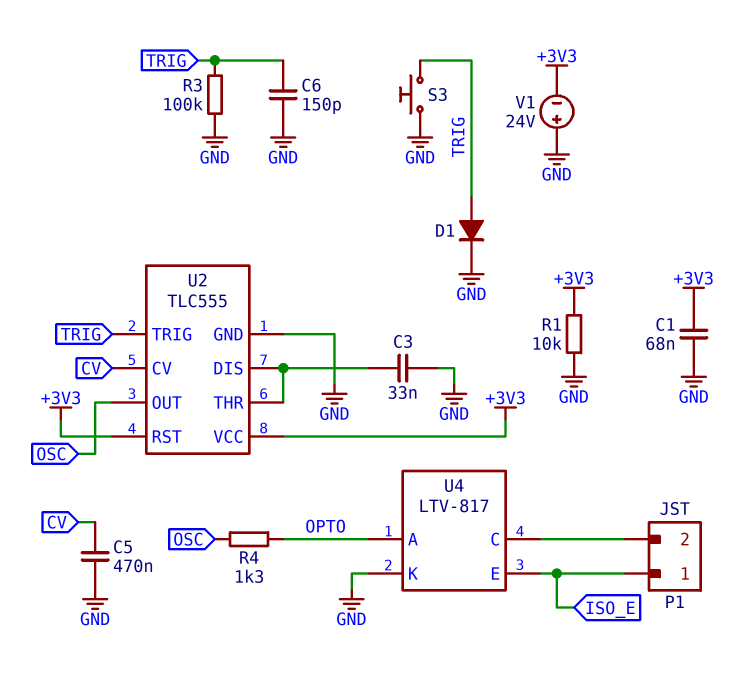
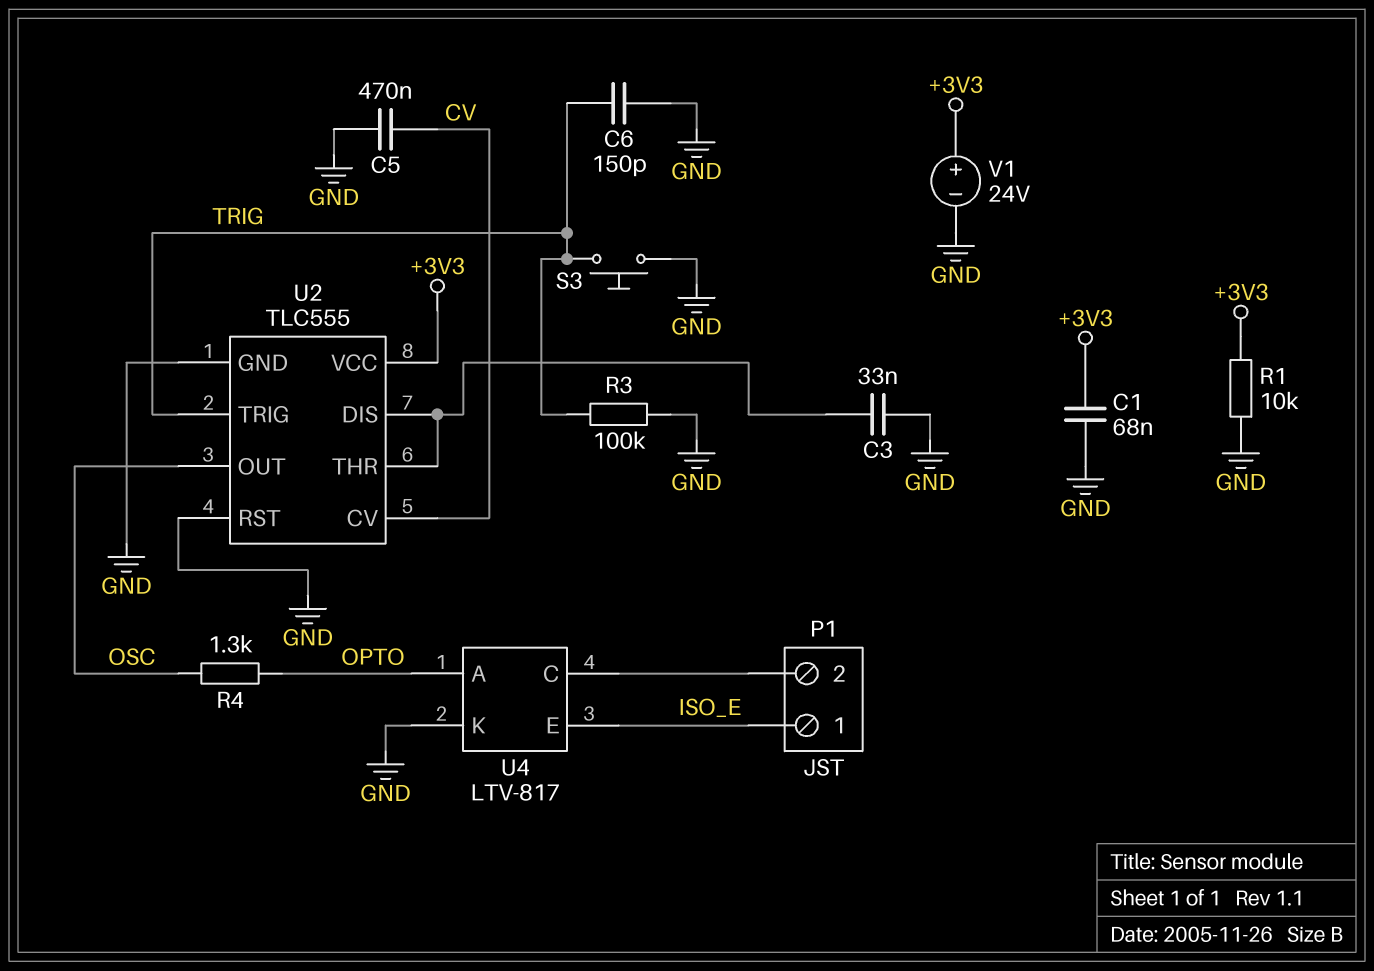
D1: diode (A TRIG, K GND) -> none
U2 pin RST: +3V3 -> GND
V1: 24V (plus GND, minus +3V3) -> 24V (plus +3V3, minus GND)

